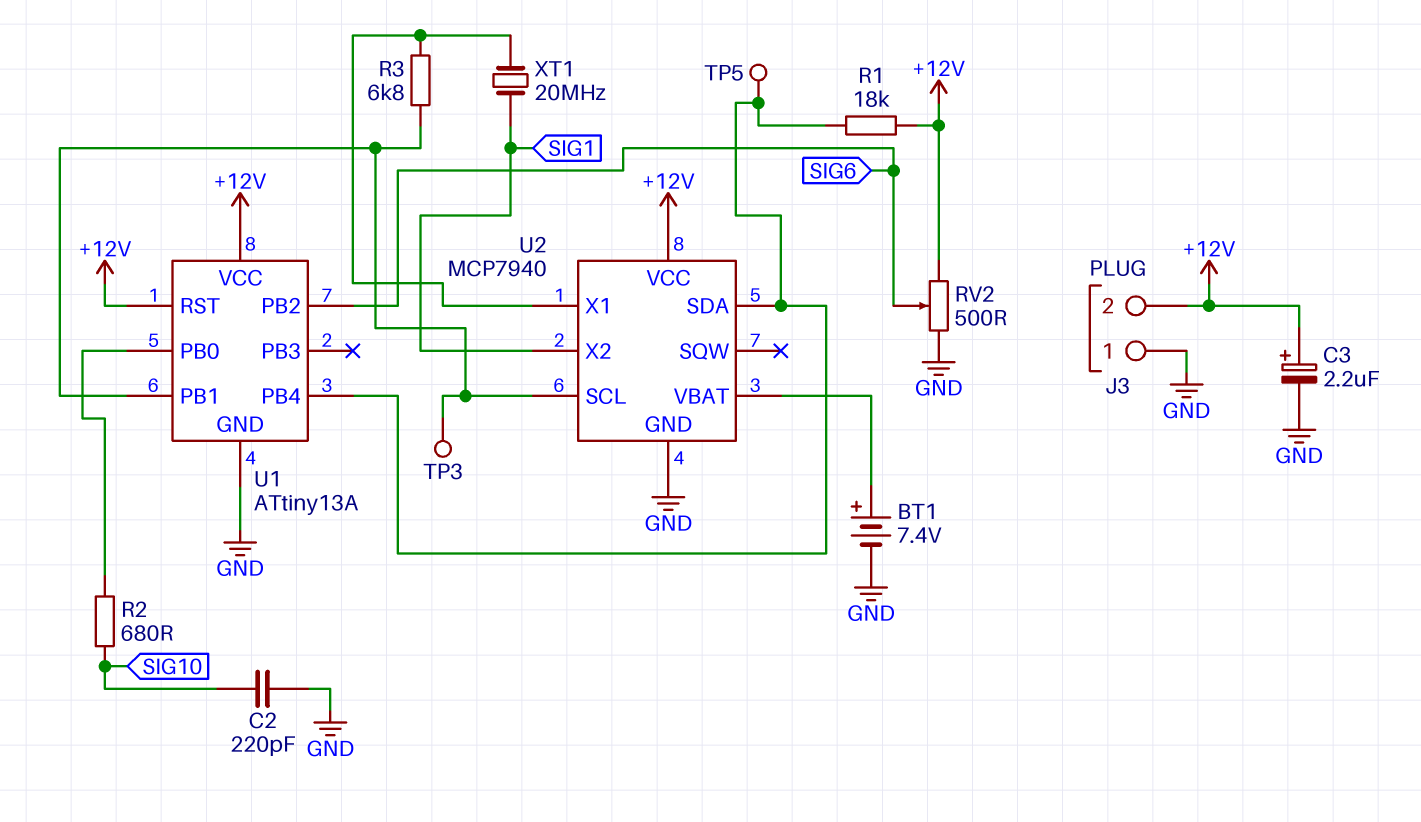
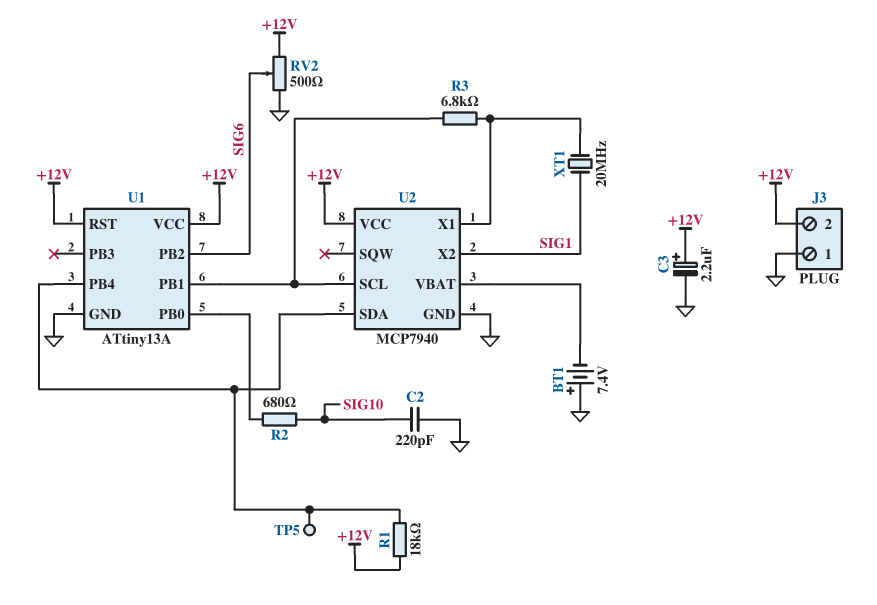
BT1: 7.4V (plus U2/VBAT, minus GND) -> 7.4V (plus GND, minus U2/VBAT)
TP3: test point (U1/PB1) -> none

